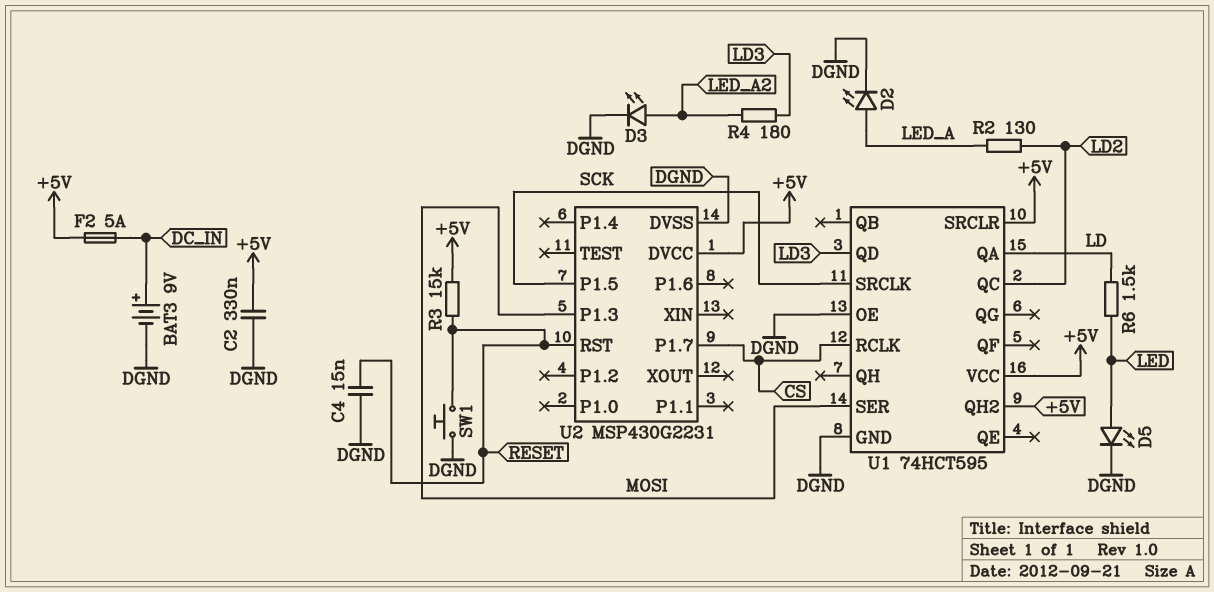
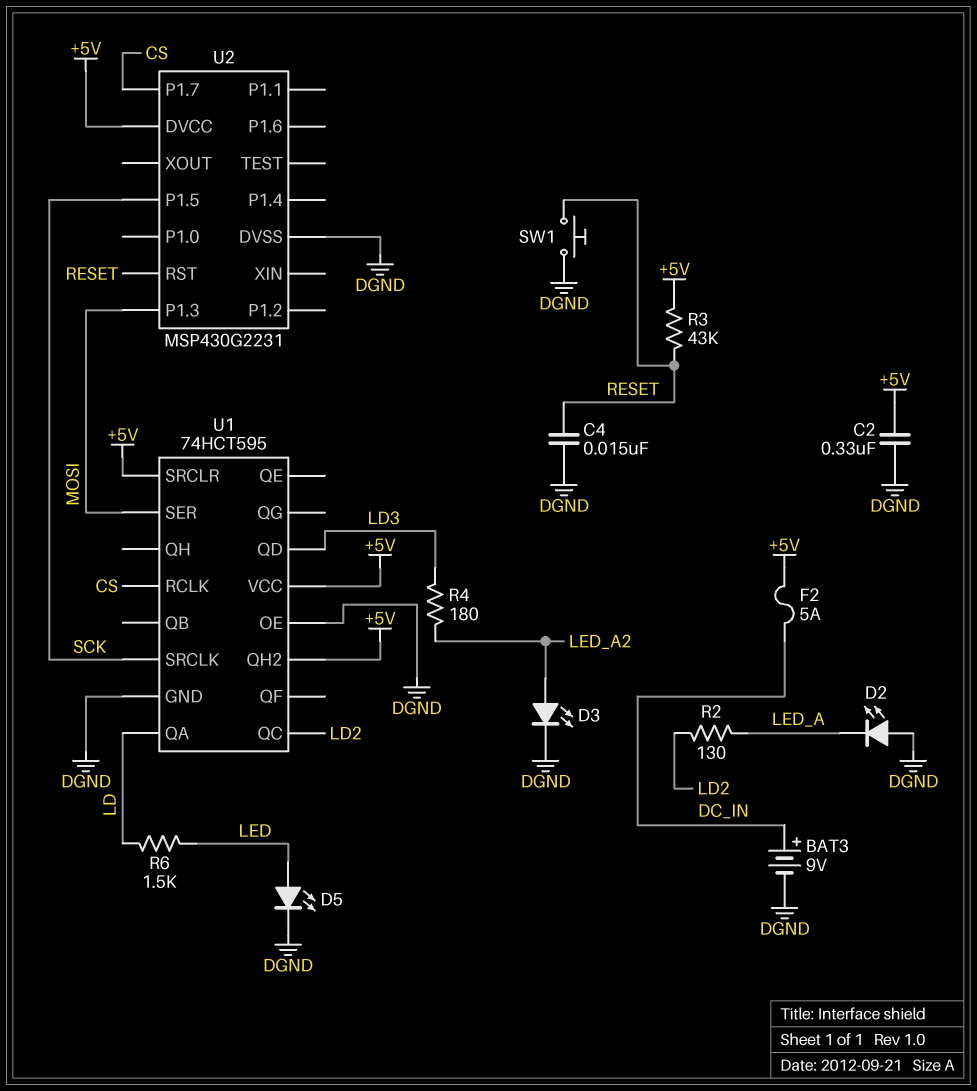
D2: LED (A LED_A, K DGND) -> LED (A DGND, K LED_A)
R3: 15k (+5V, RESET) -> 43k (+5V, RESET)

